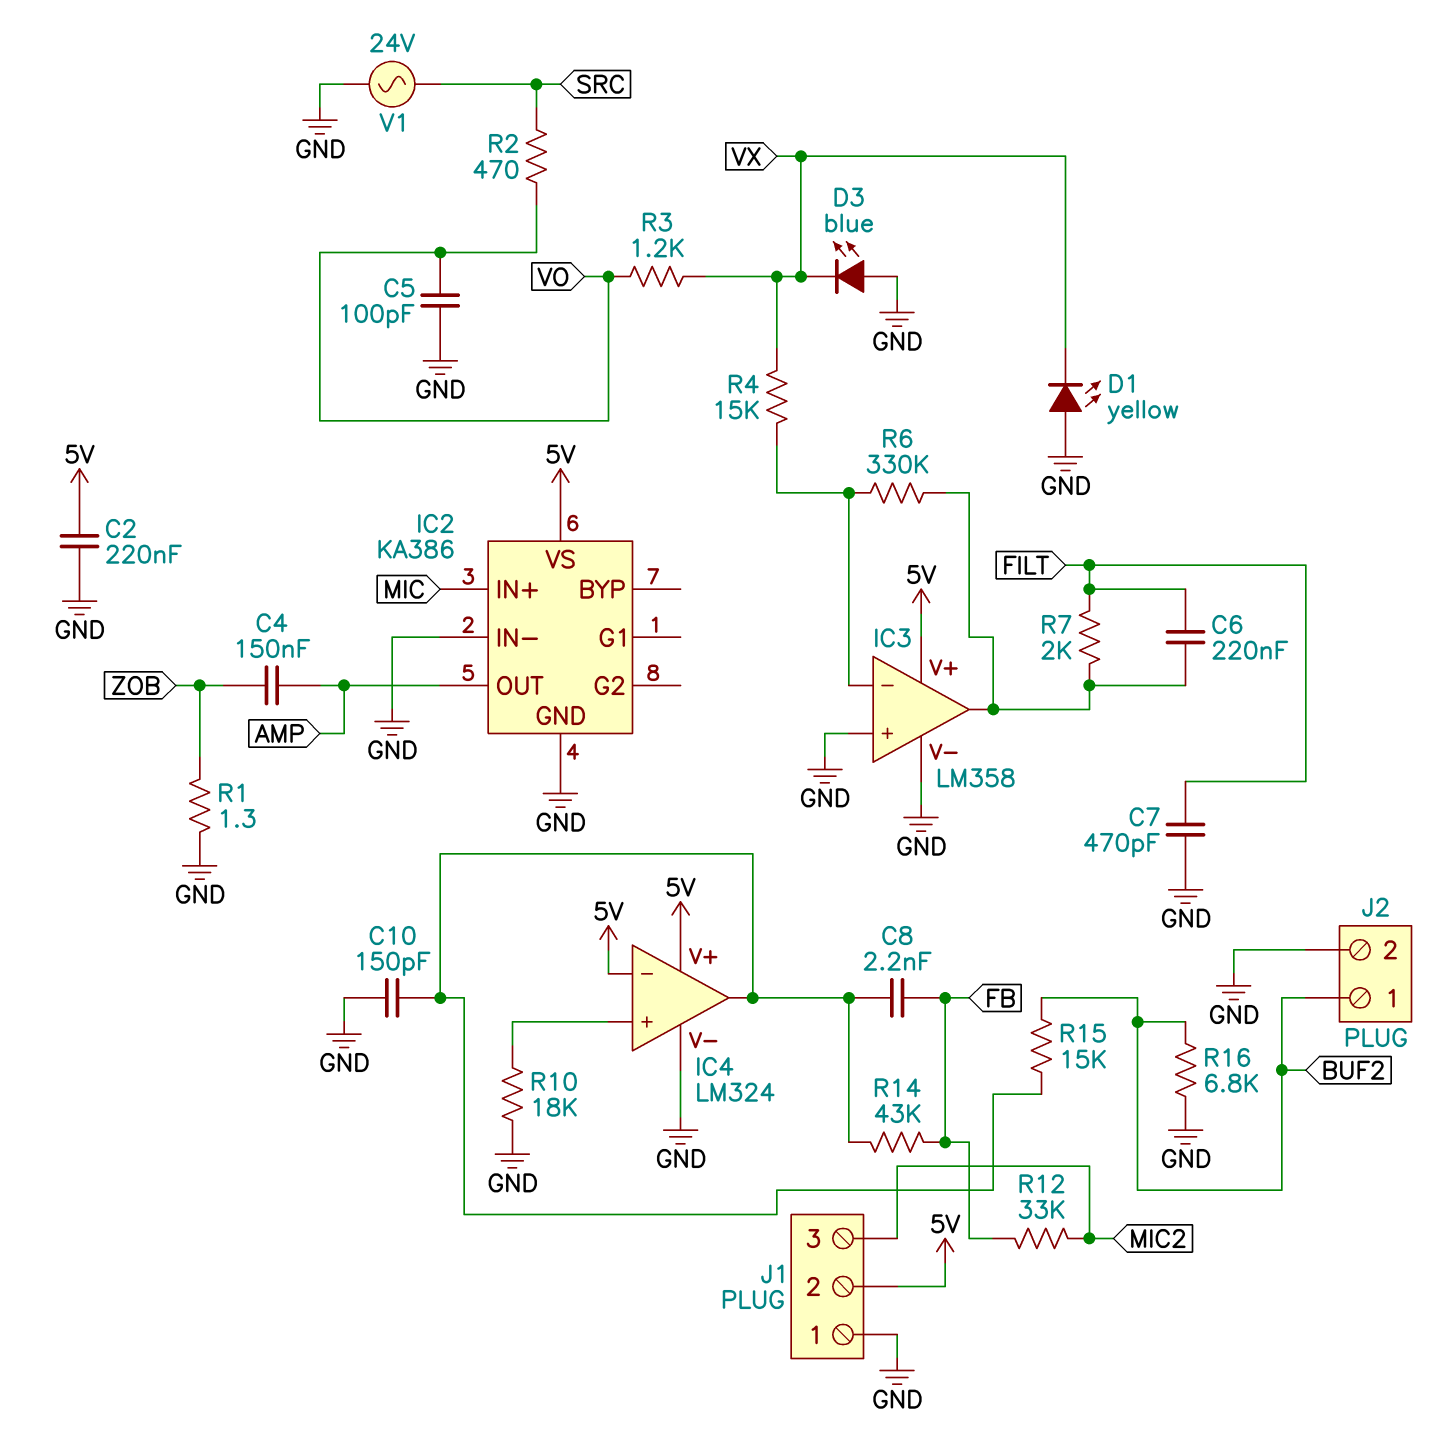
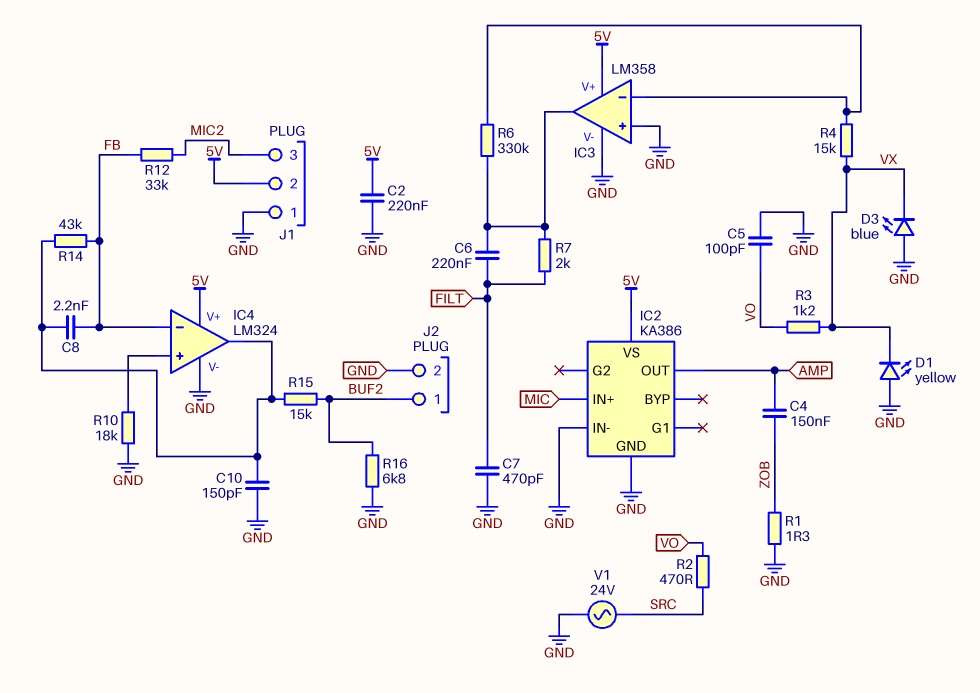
IC4 pin in-: 5V -> FB

